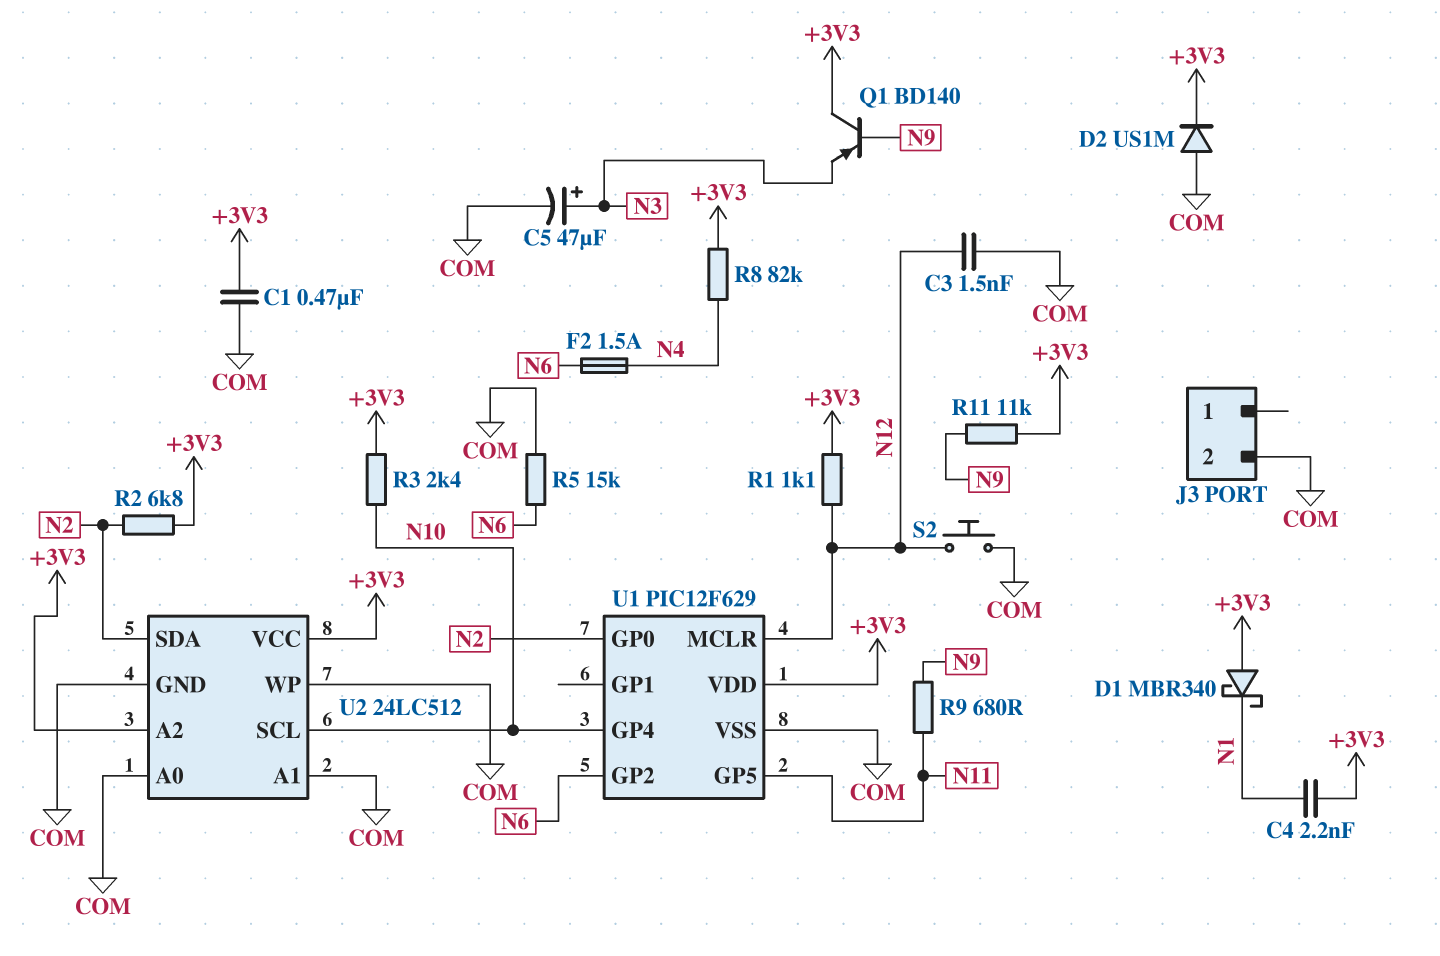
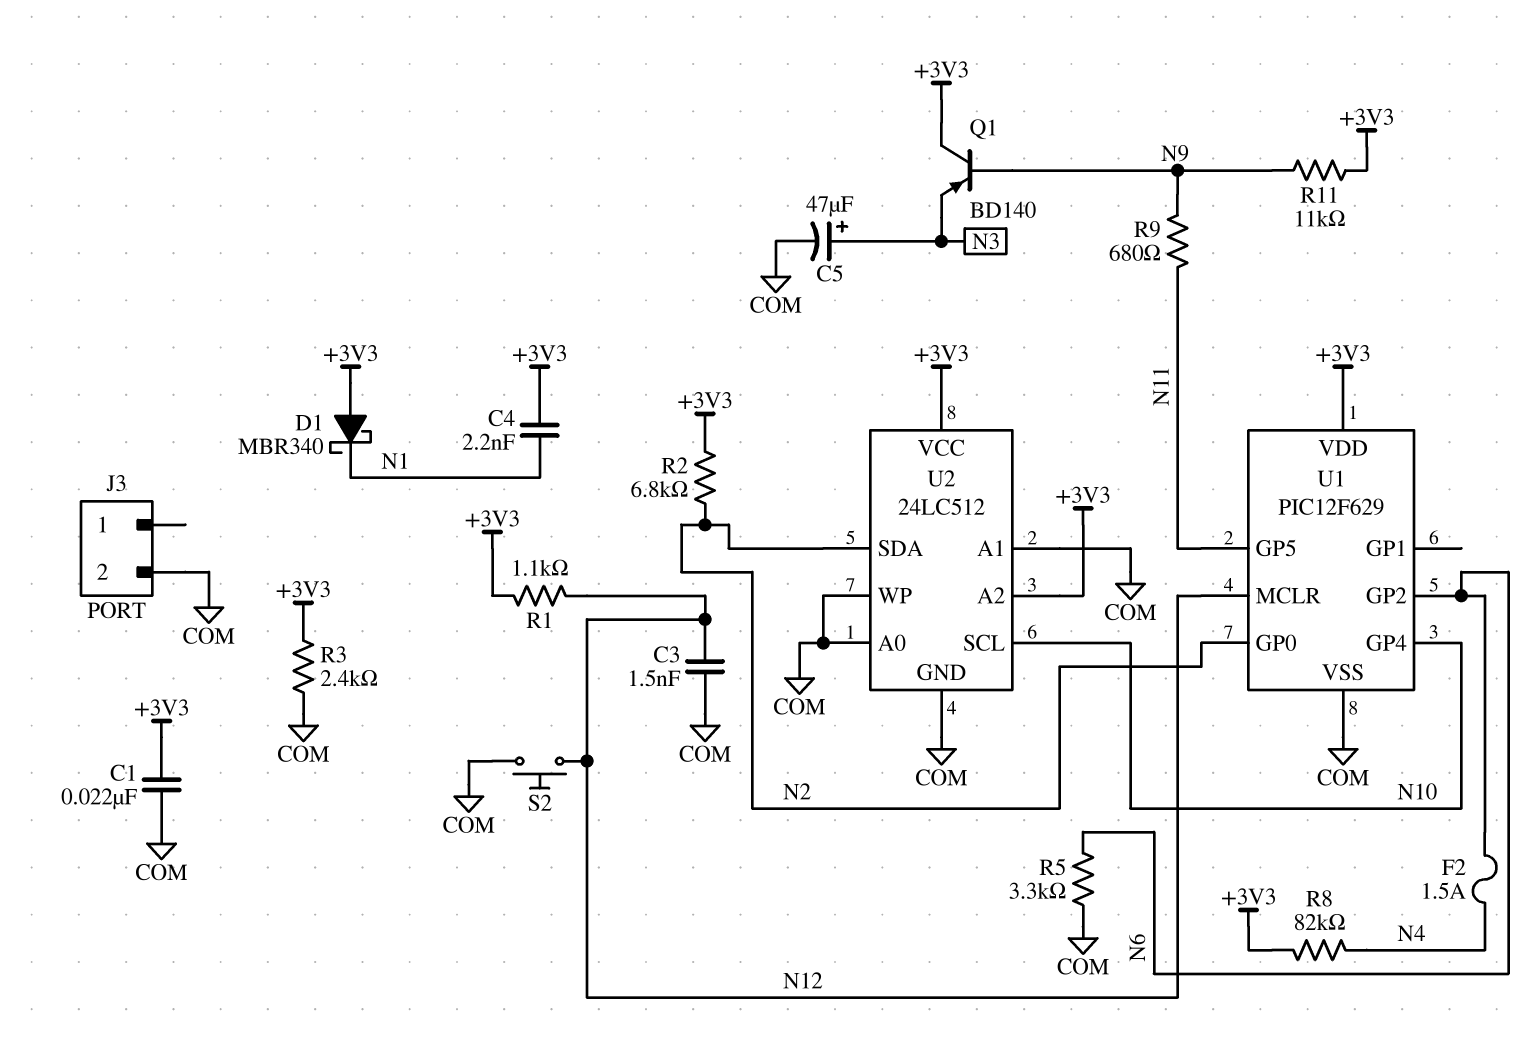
C1: 470nF (+3V3, COM) -> 22nF (+3V3, COM)
D2: diode US1M (A COM, K +3V3) -> none
R3: 2.4k (+3V3, N10) -> 2.4k (+3V3, COM)
R5: 15k (COM, N6) -> 3.3k (COM, N6)

